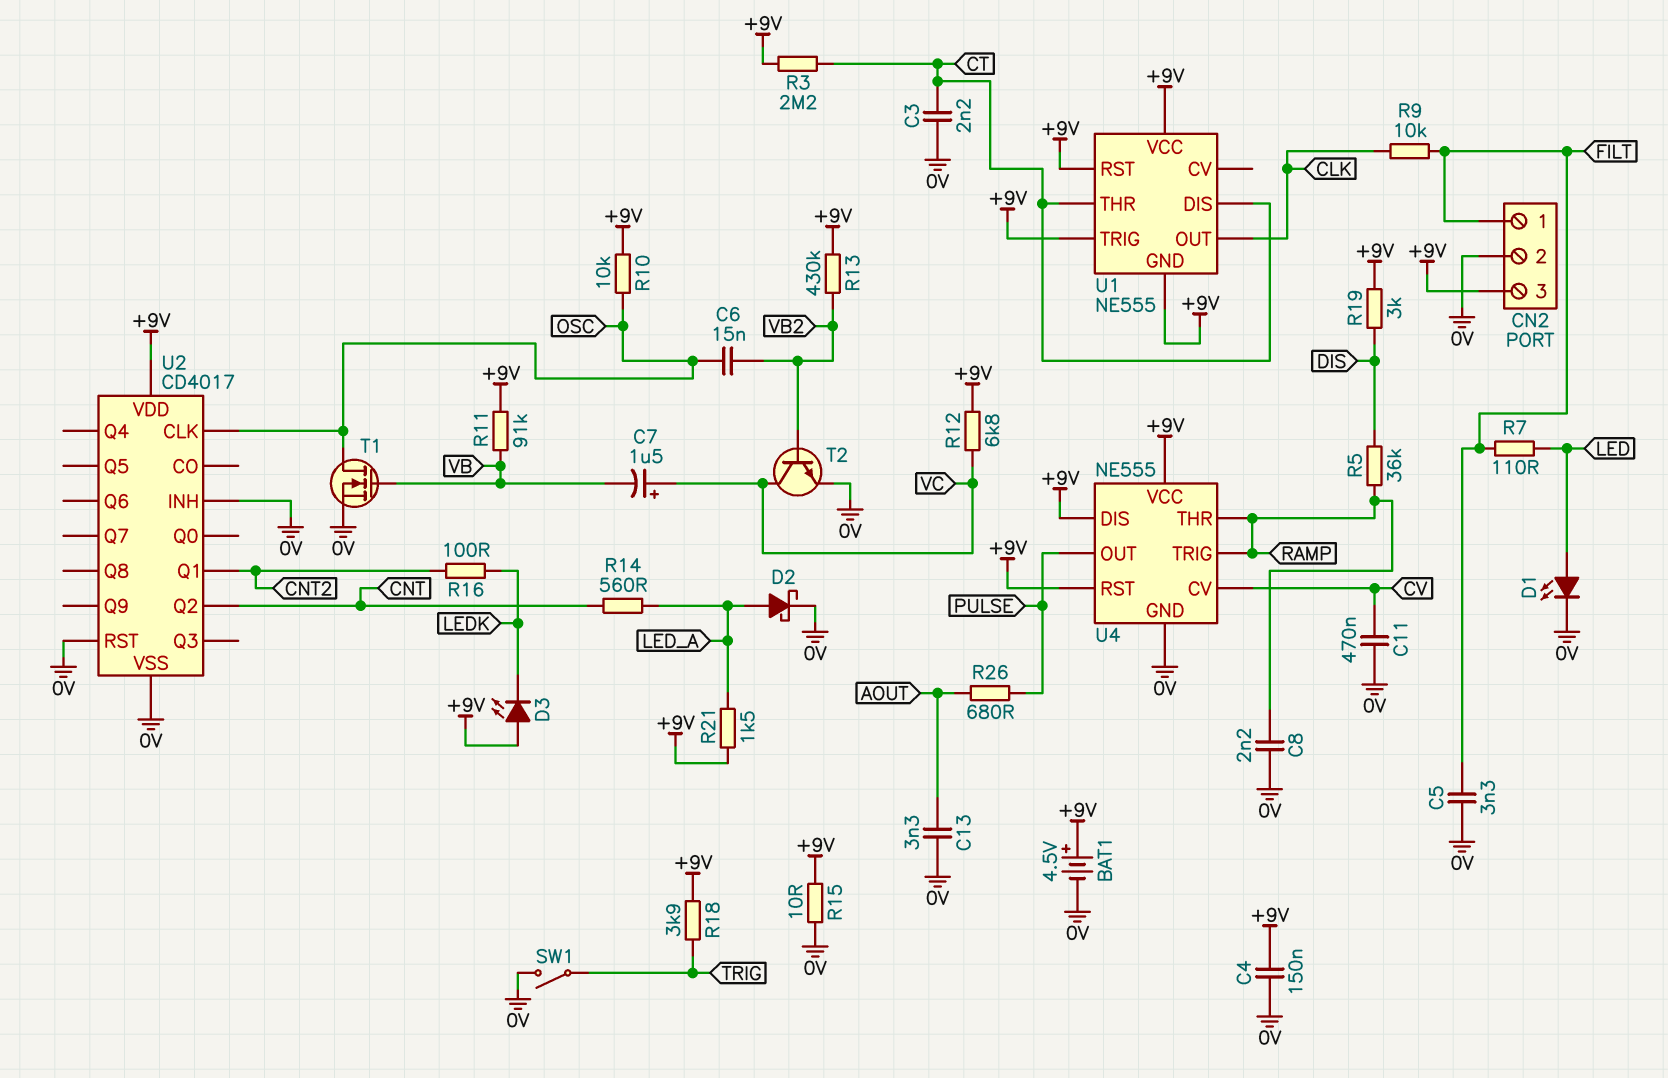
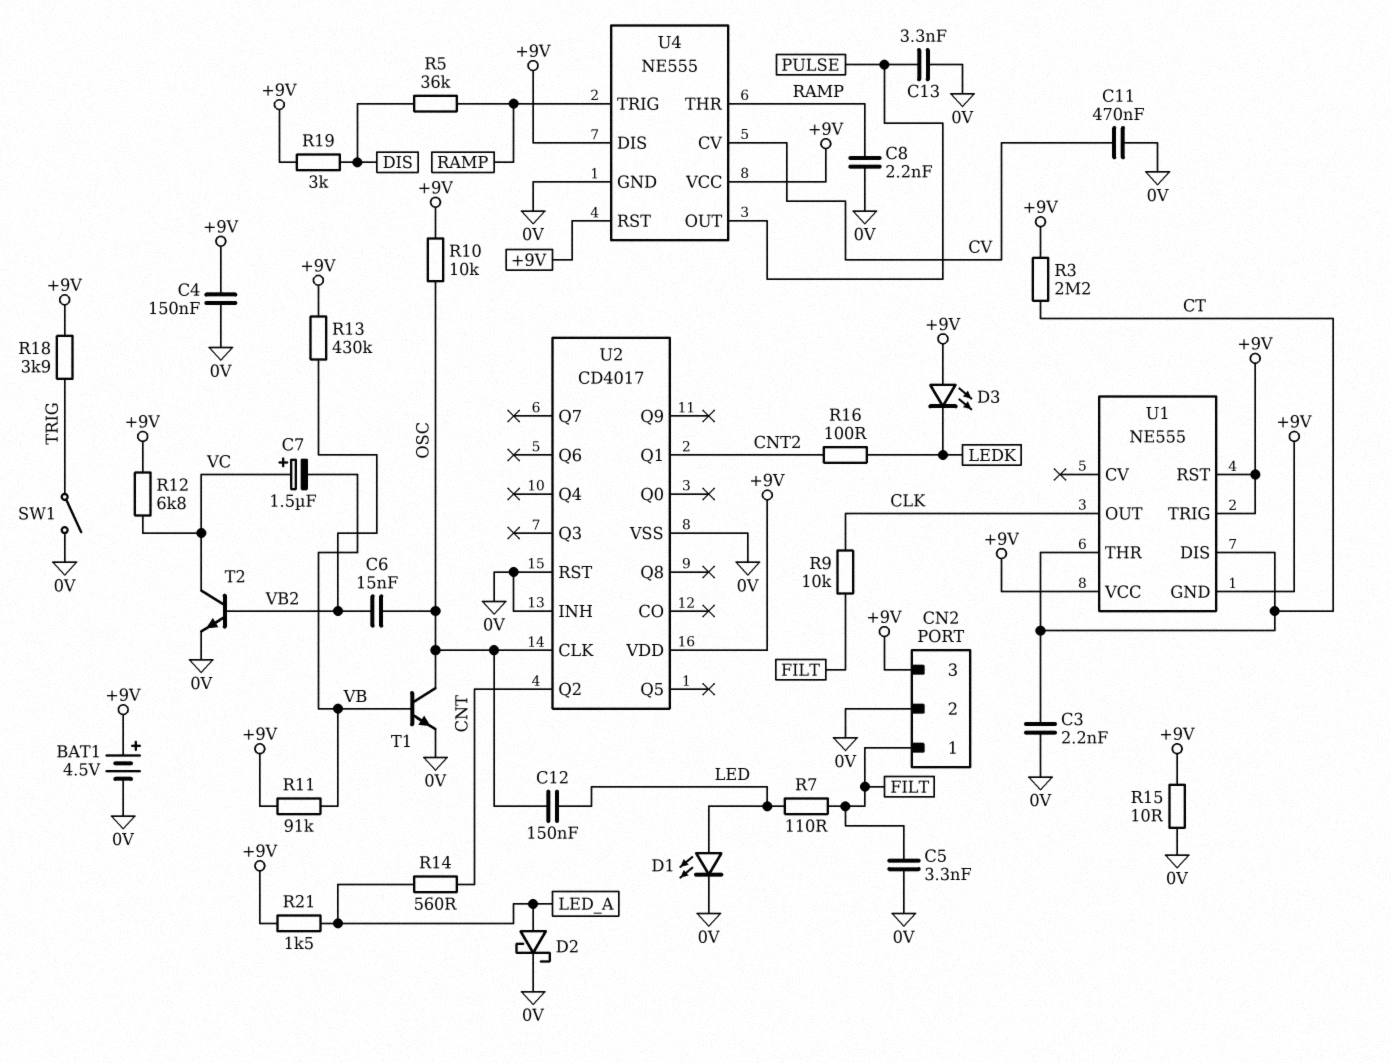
C12: none -> 150nF (LED, OSC)
C13: 3.3nF (0V, AOUT) -> 3.3nF (0V, PULSE)
R26: 680 (AOUT, PULSE) -> none
T1: NMOS (G VB, D OSC, S 0V) -> NPN (B VB, C OSC, E 0V)

